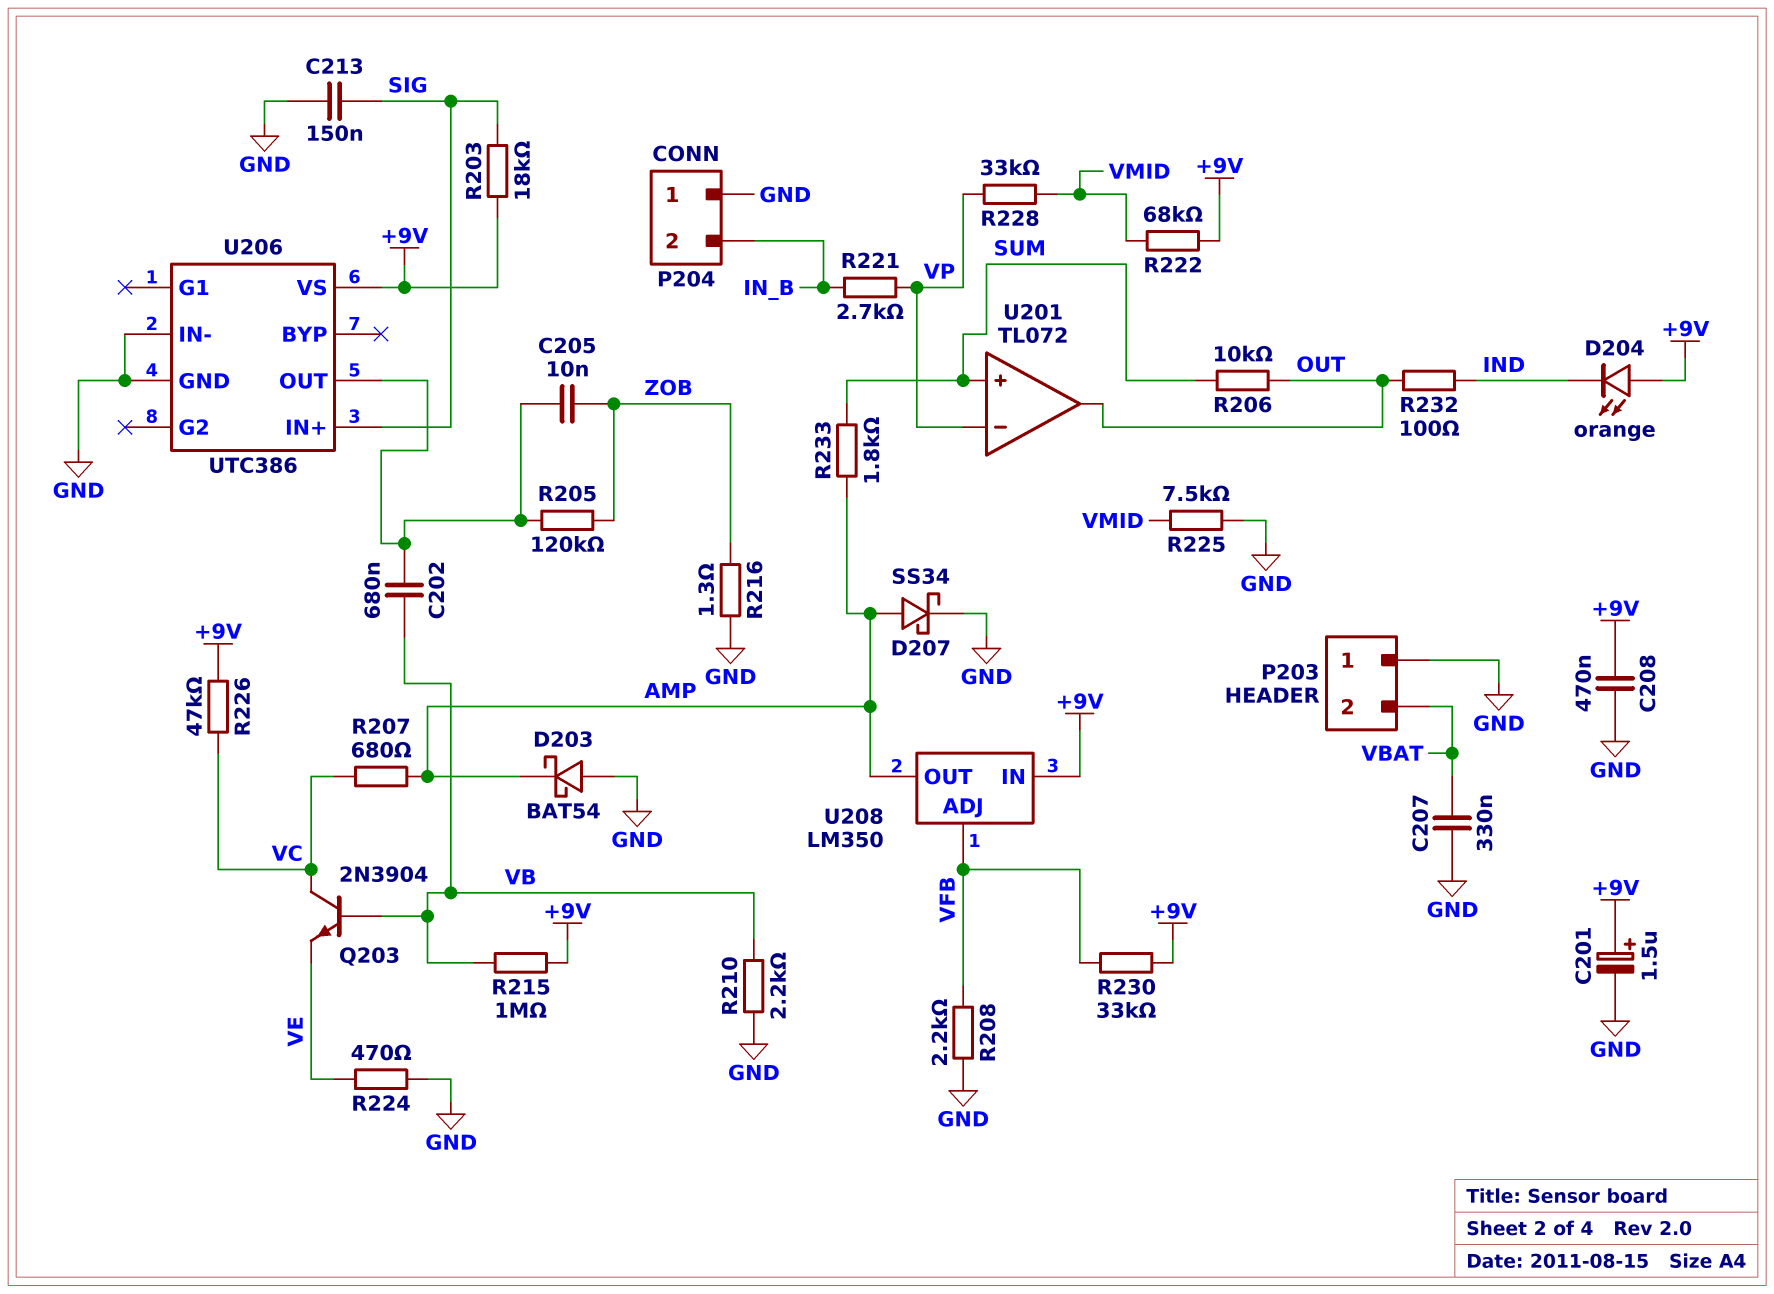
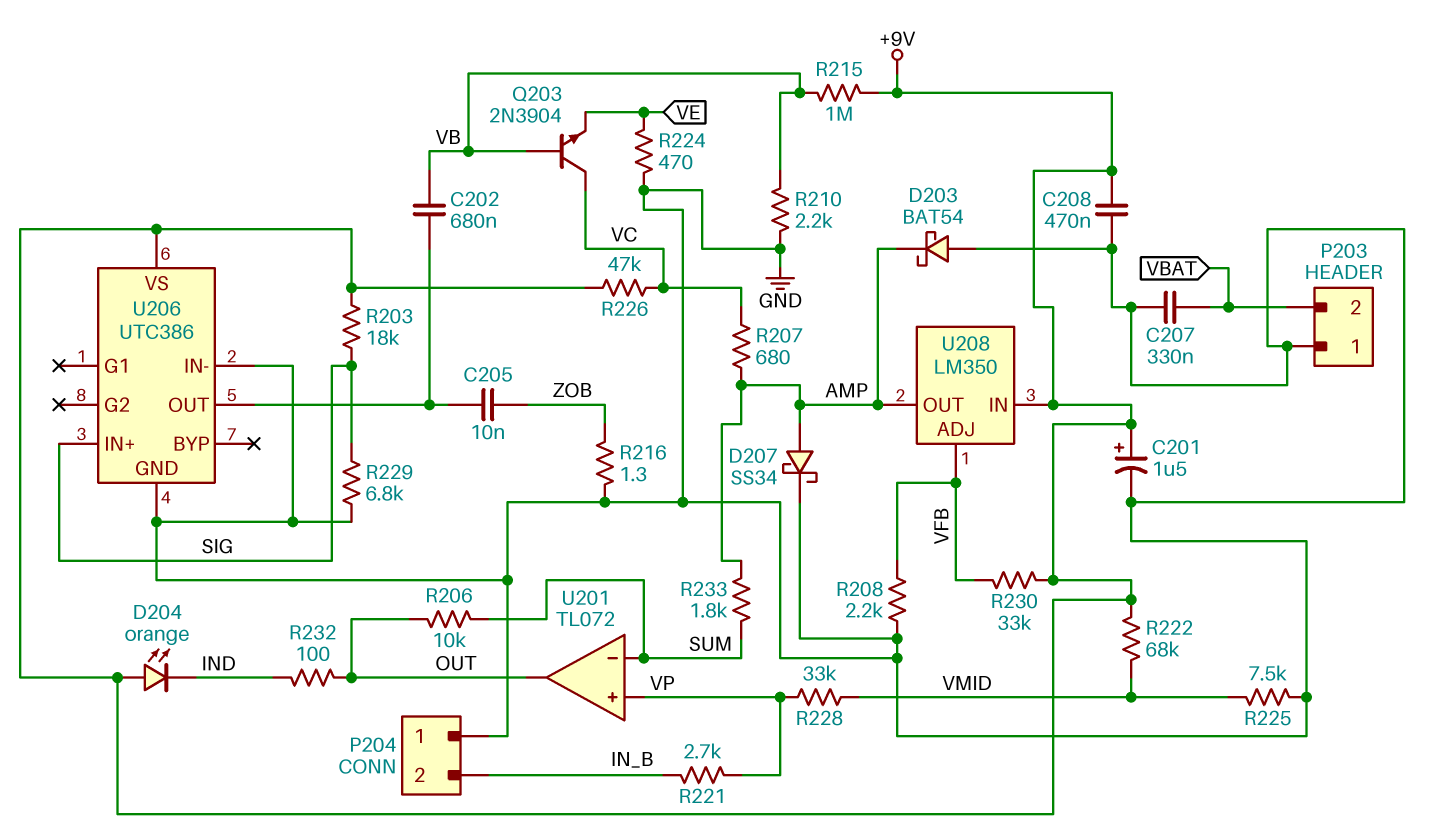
C213: 150nF (GND, SIG) -> none
R205: 120k (U206/OUT, ZOB) -> none
R229: none -> 6.8k (GND, SIG)
U201 pin in+: SUM -> VP
U201 pin in-: VP -> SUM

